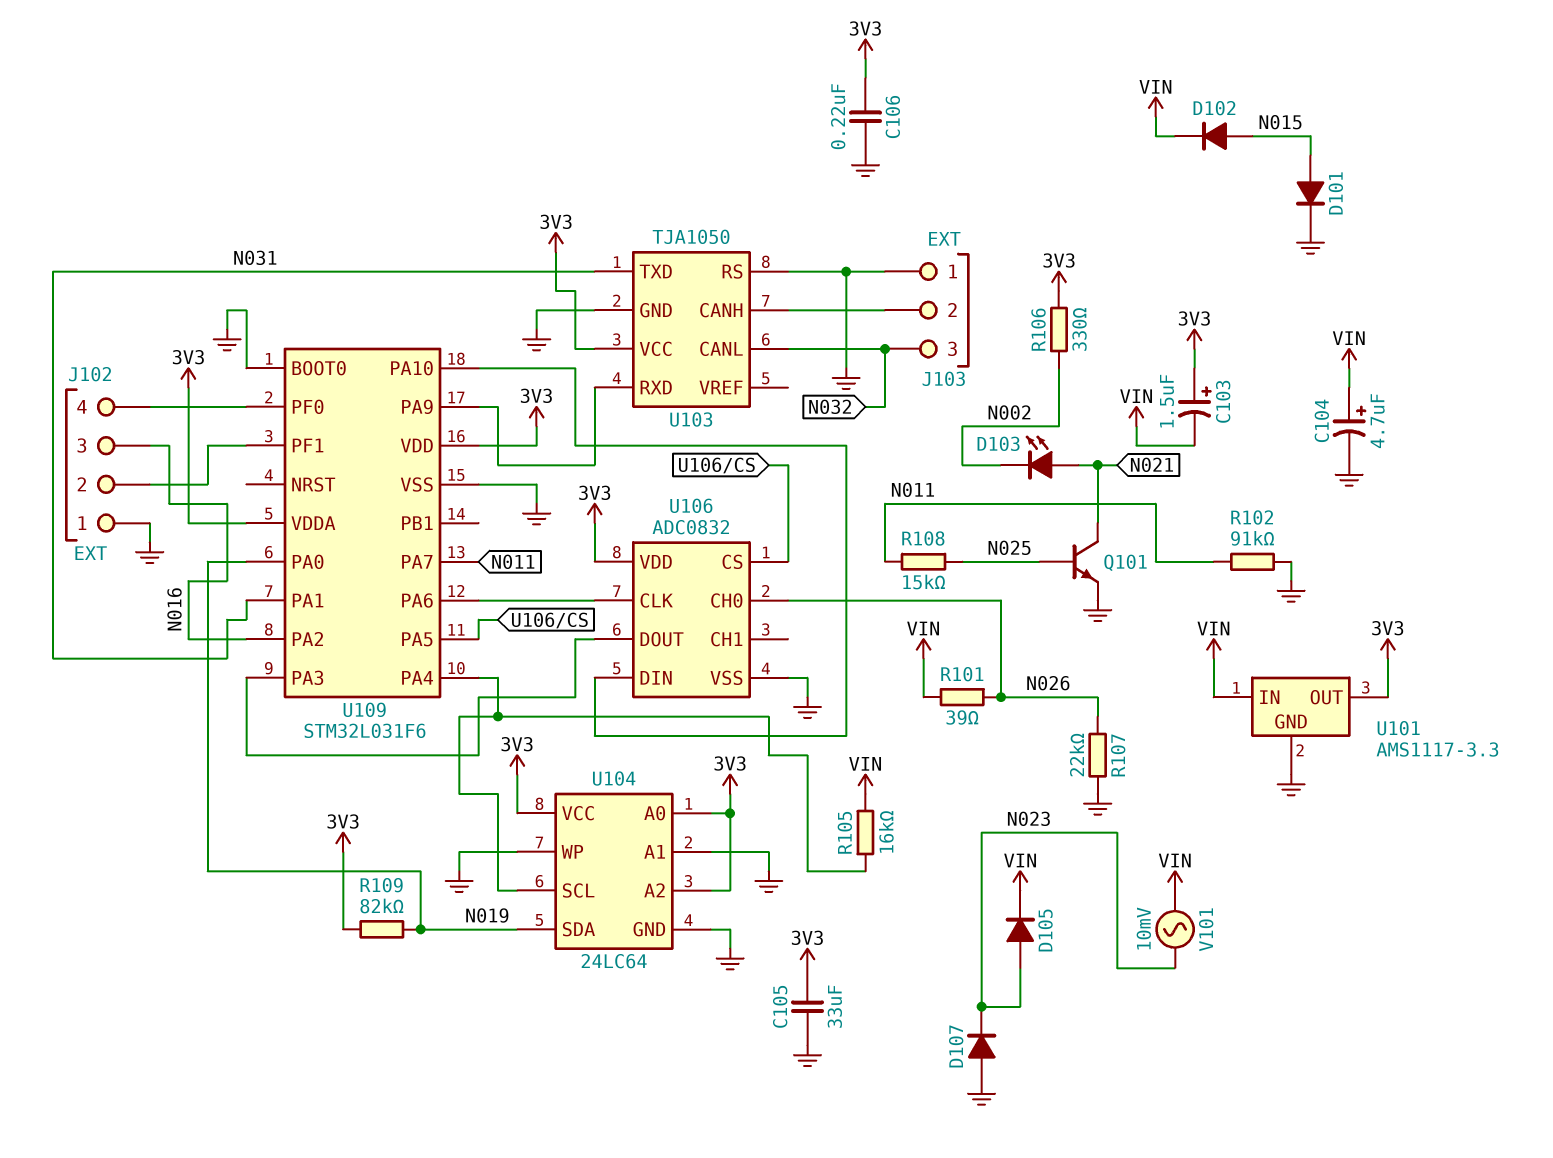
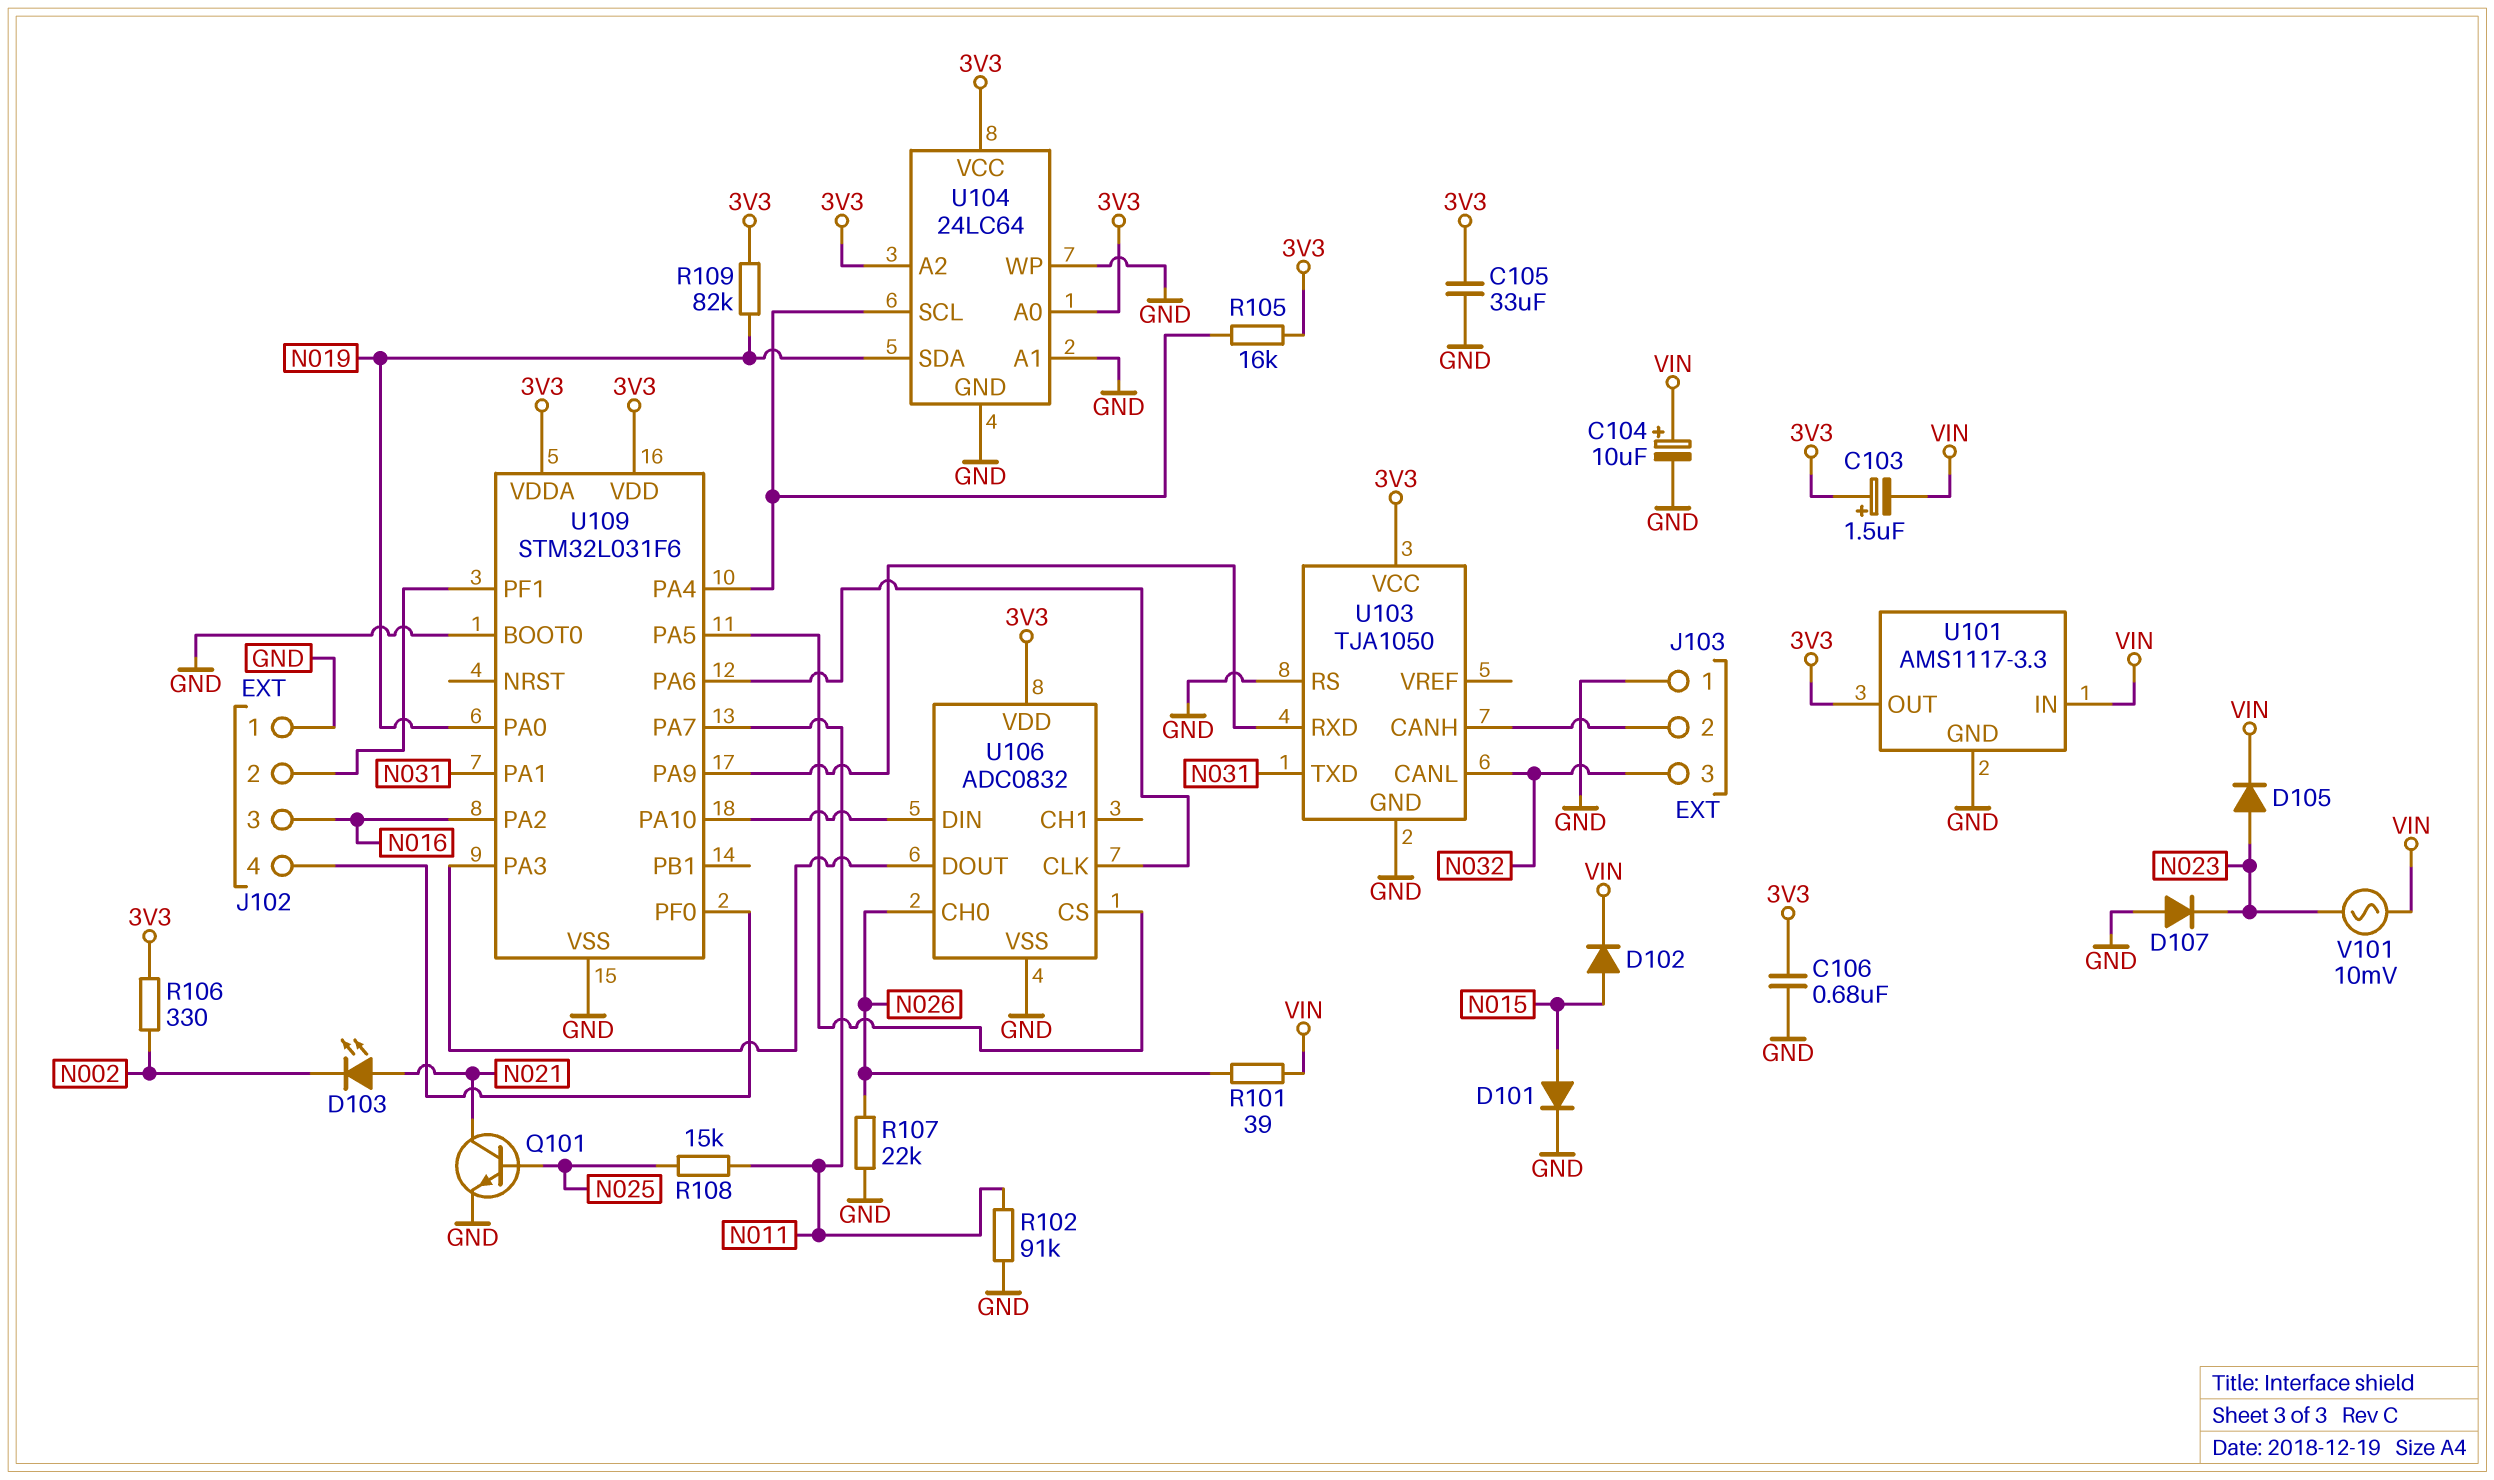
C104: 4.7uF (plus VIN, minus GND) -> 10uF (plus VIN, minus GND)
C106: 220nF (3V3, GND) -> 680nF (3V3, GND)
R105: 16k (U104/SCL, VIN) -> 16k (3V3, U104/SCL)

